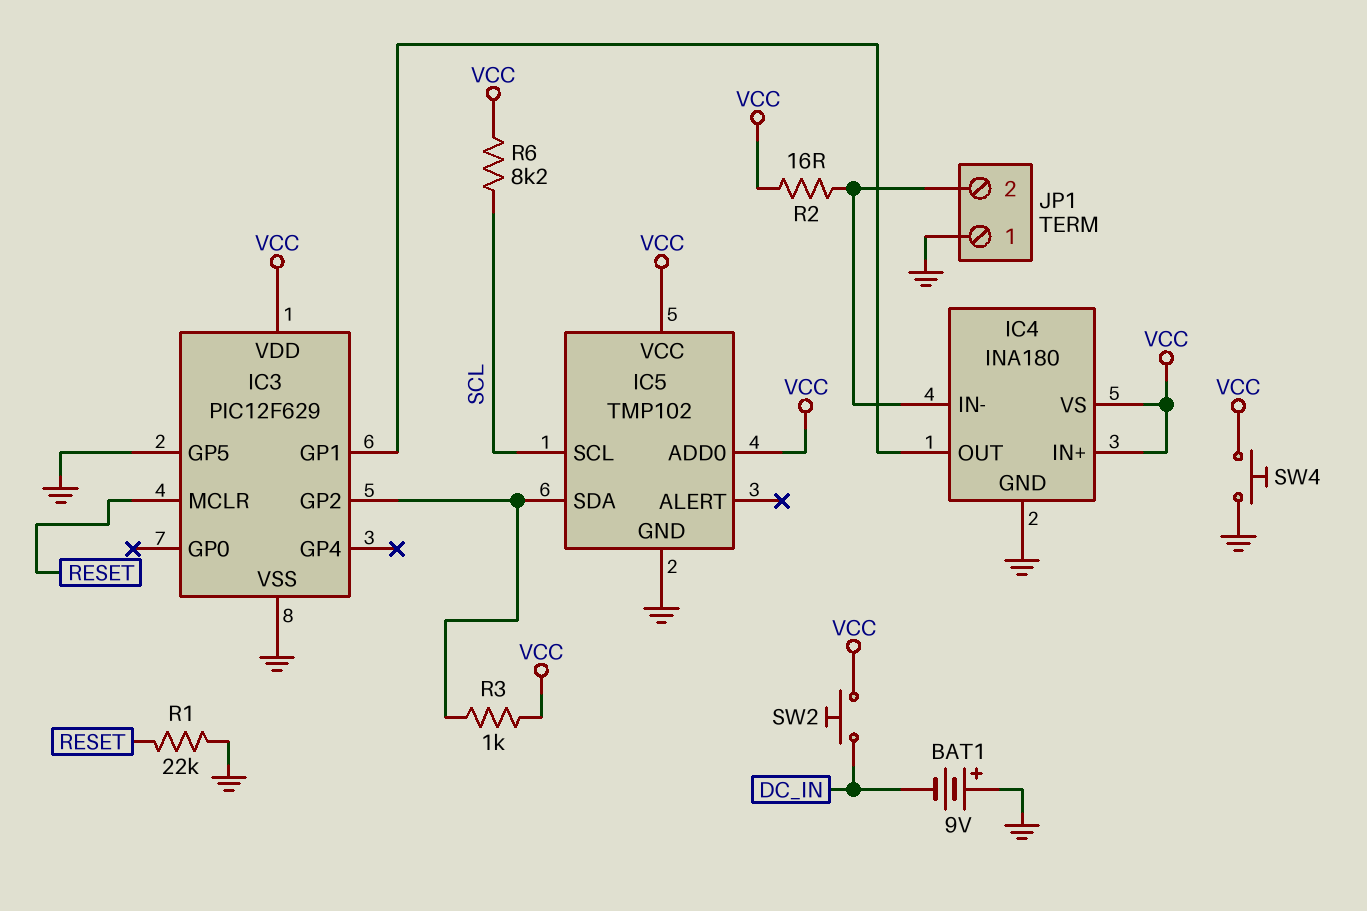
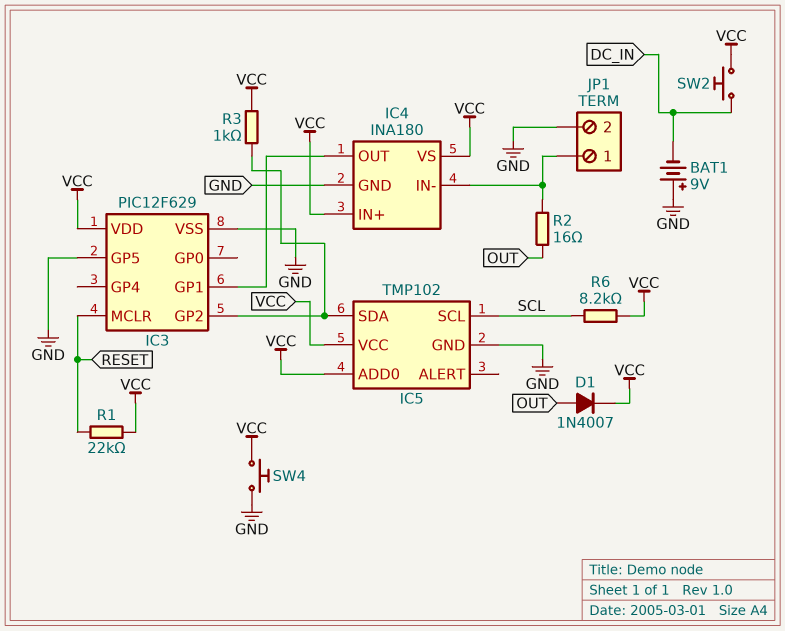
D1: none -> diode 1N4007 (A OUT, K VCC)
JP1 pin 1: GND -> IC4/IN-
JP1 pin 2: IC4/IN- -> GND
R1: 22k (GND, RESET) -> 22k (RESET, VCC)
R2: 16 (IC4/IN-, VCC) -> 16 (IC4/IN-, OUT)

